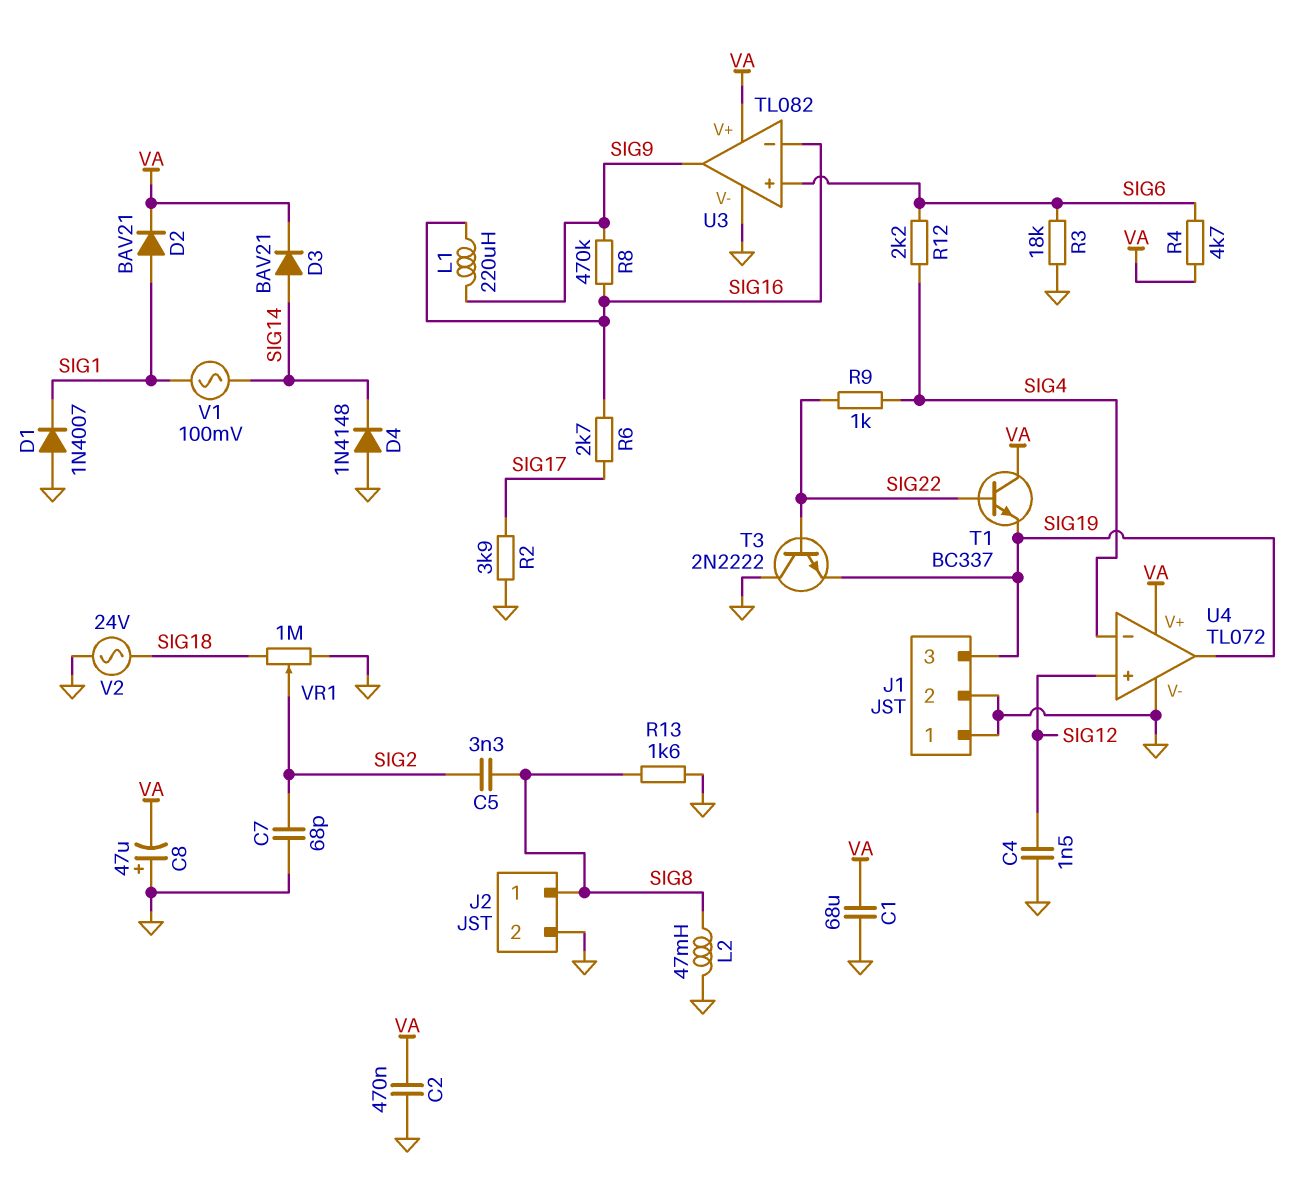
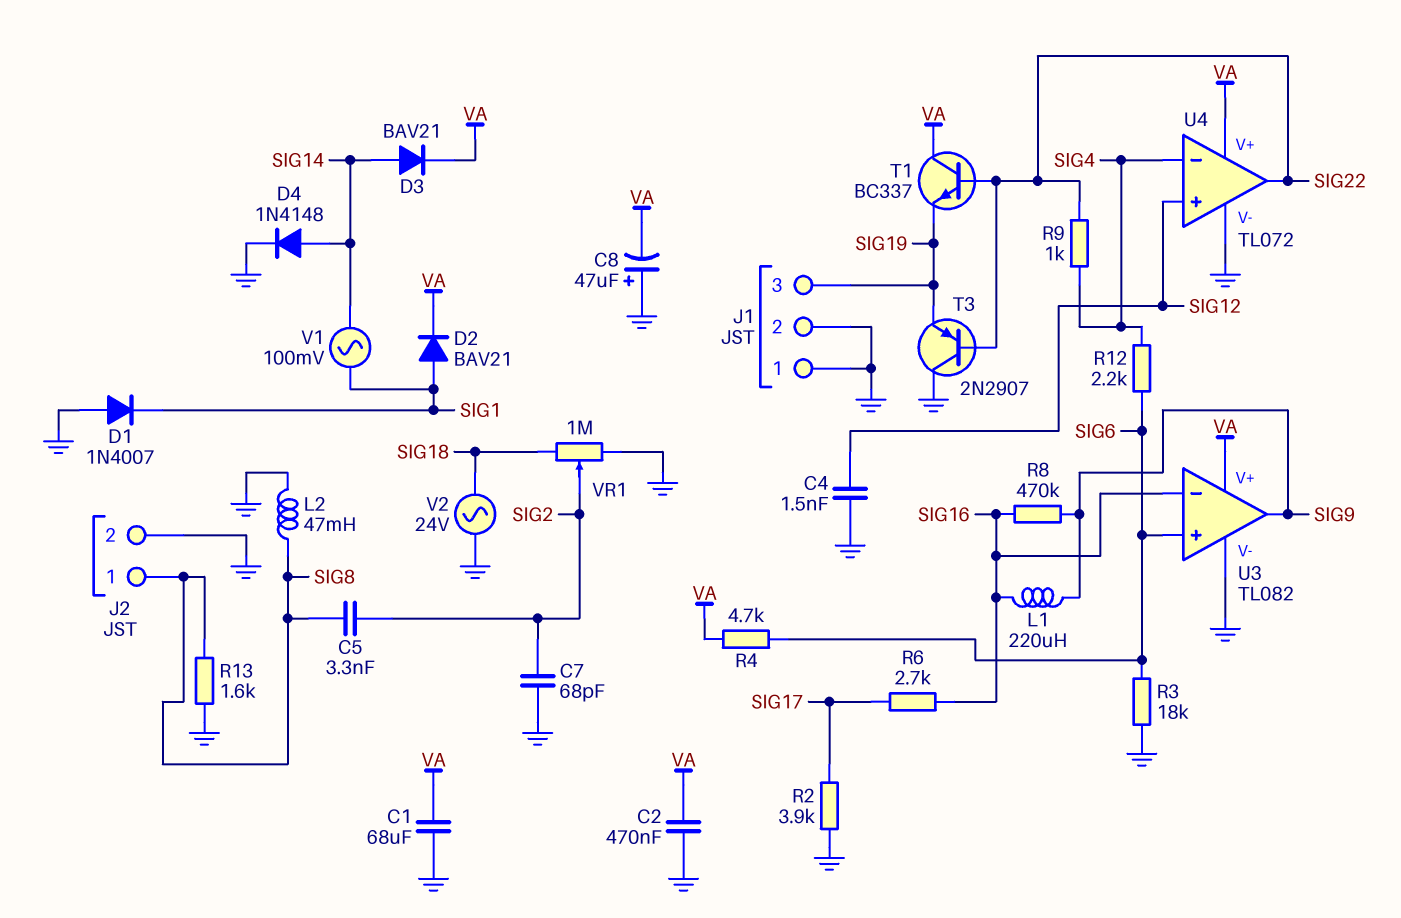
D4: diode 1N4148 (A GND, K SIG14) -> diode 1N4148 (A SIG14, K GND)
T3: NPN 2N2222 (B SIG22, C GND, E SIG19) -> PNP 2N2907 (B SIG22, C GND, E SIG19)
U4 pin out: SIG19 -> SIG22

